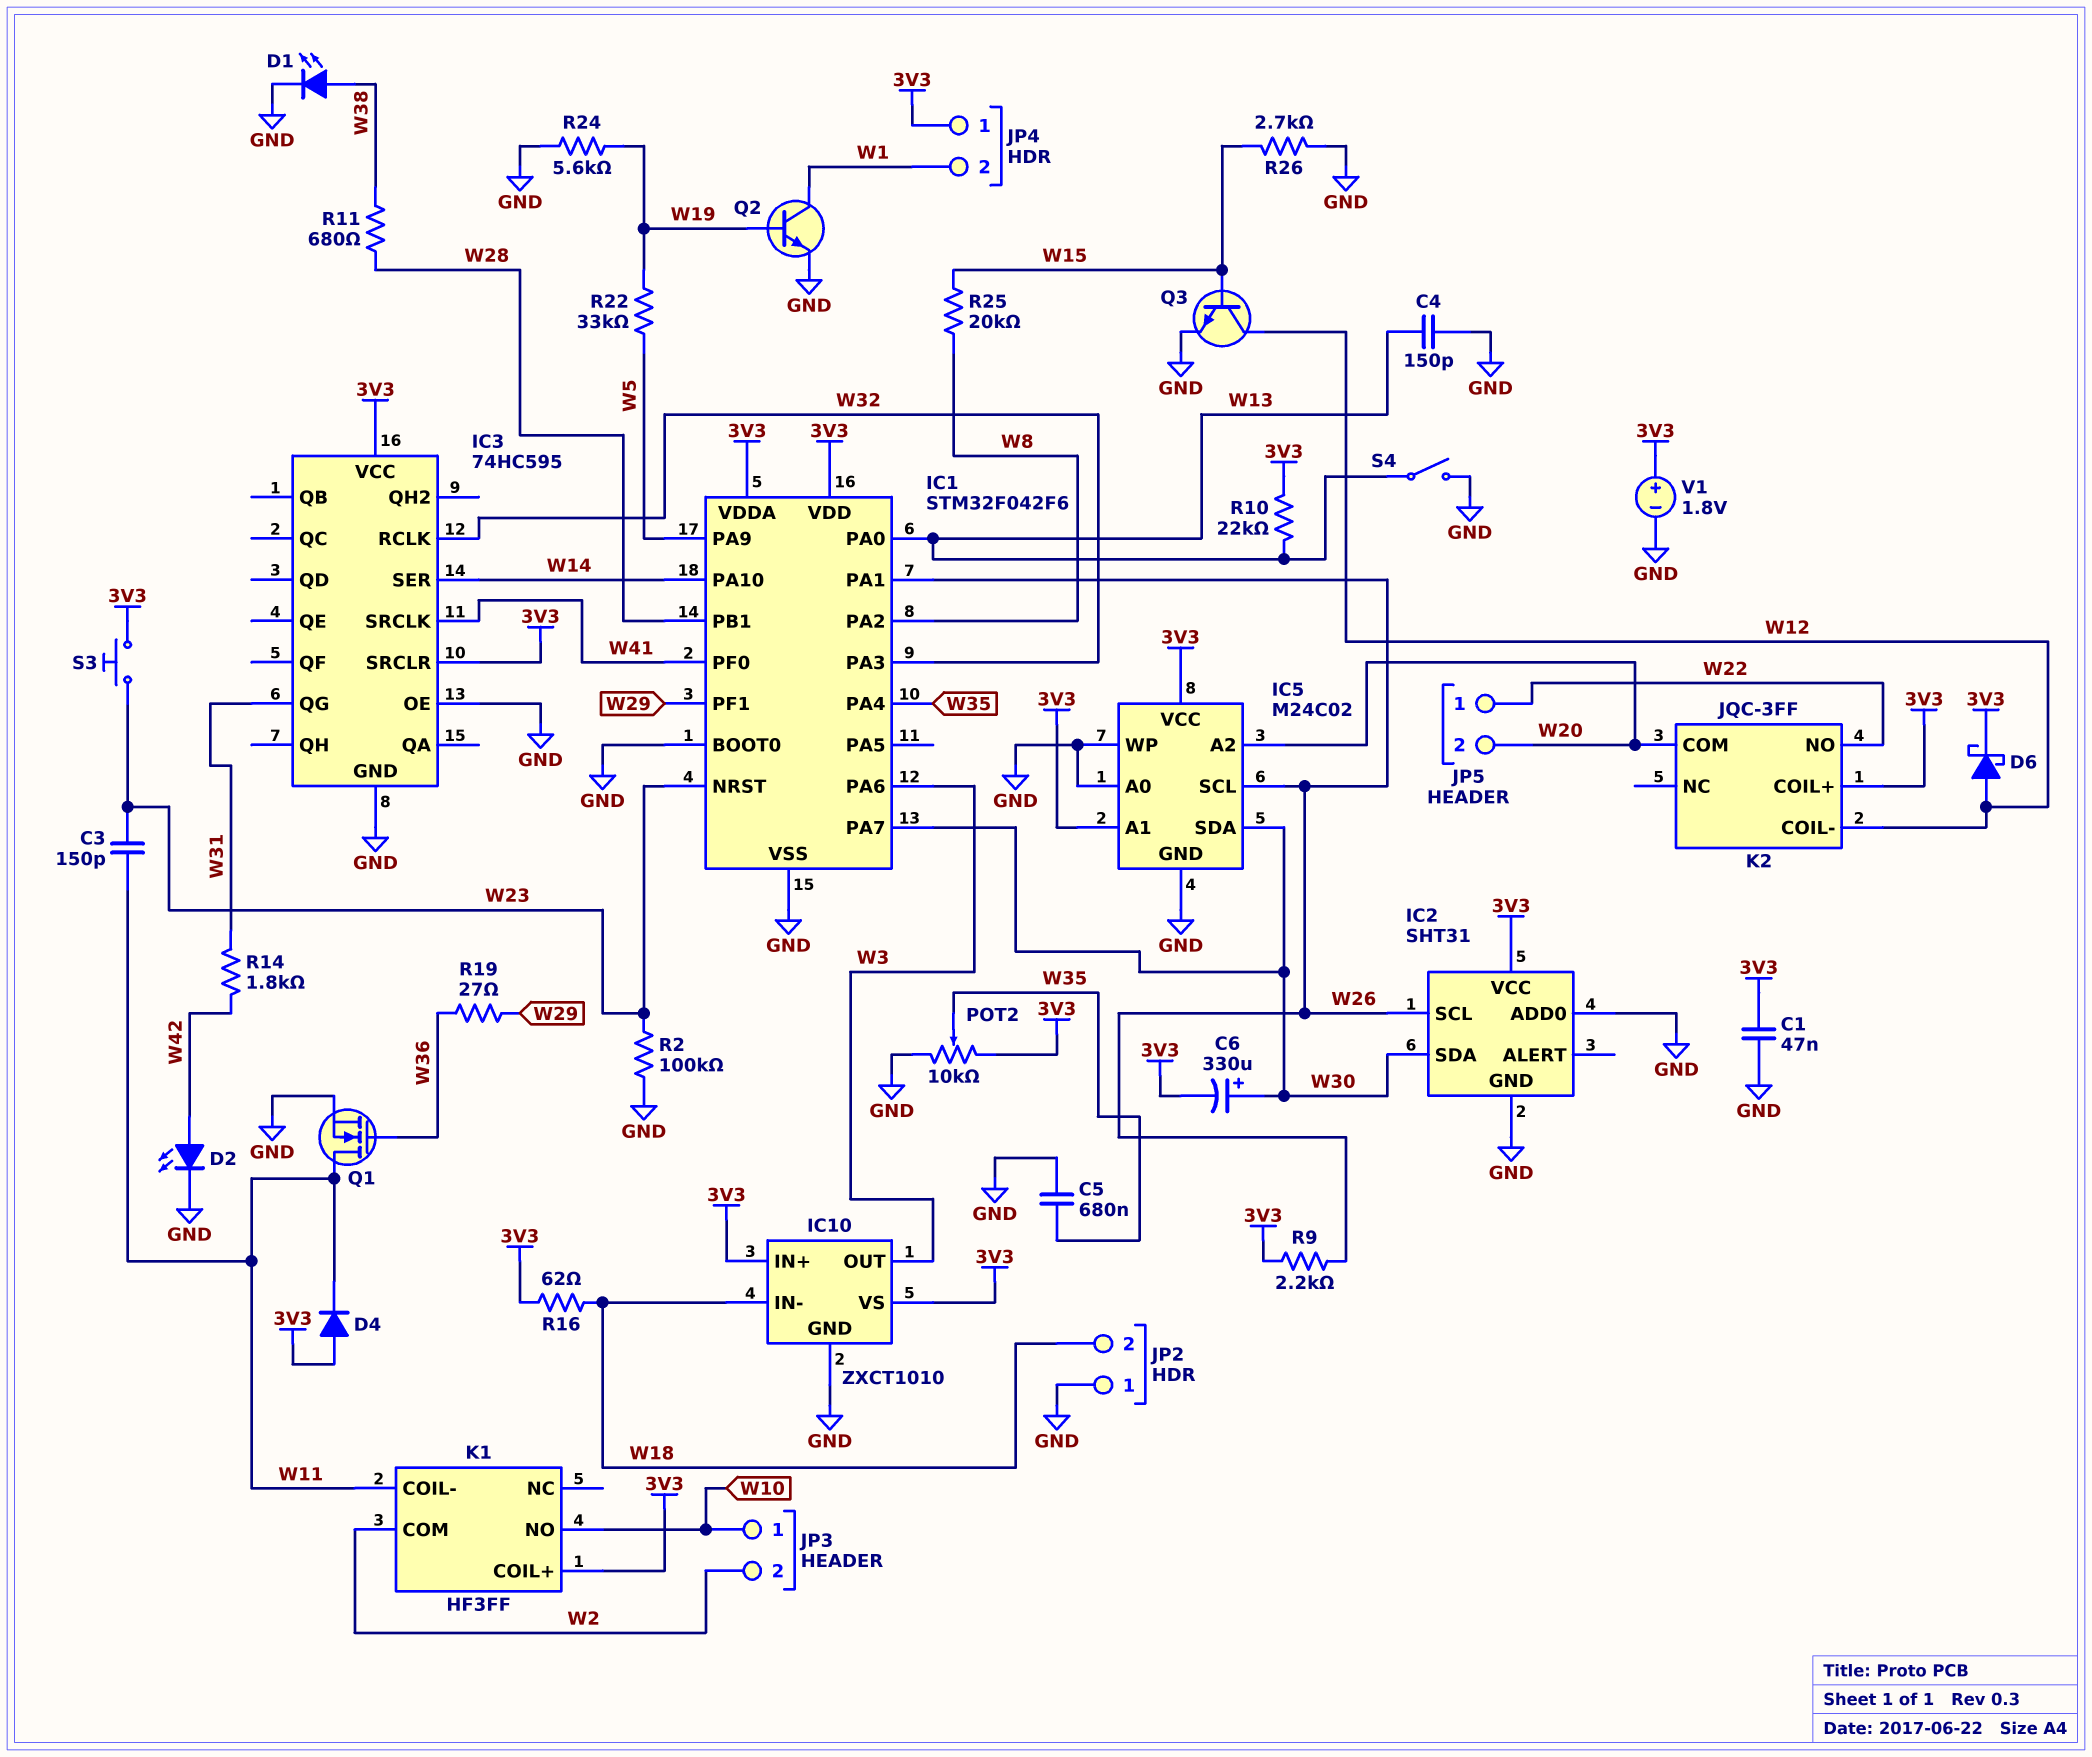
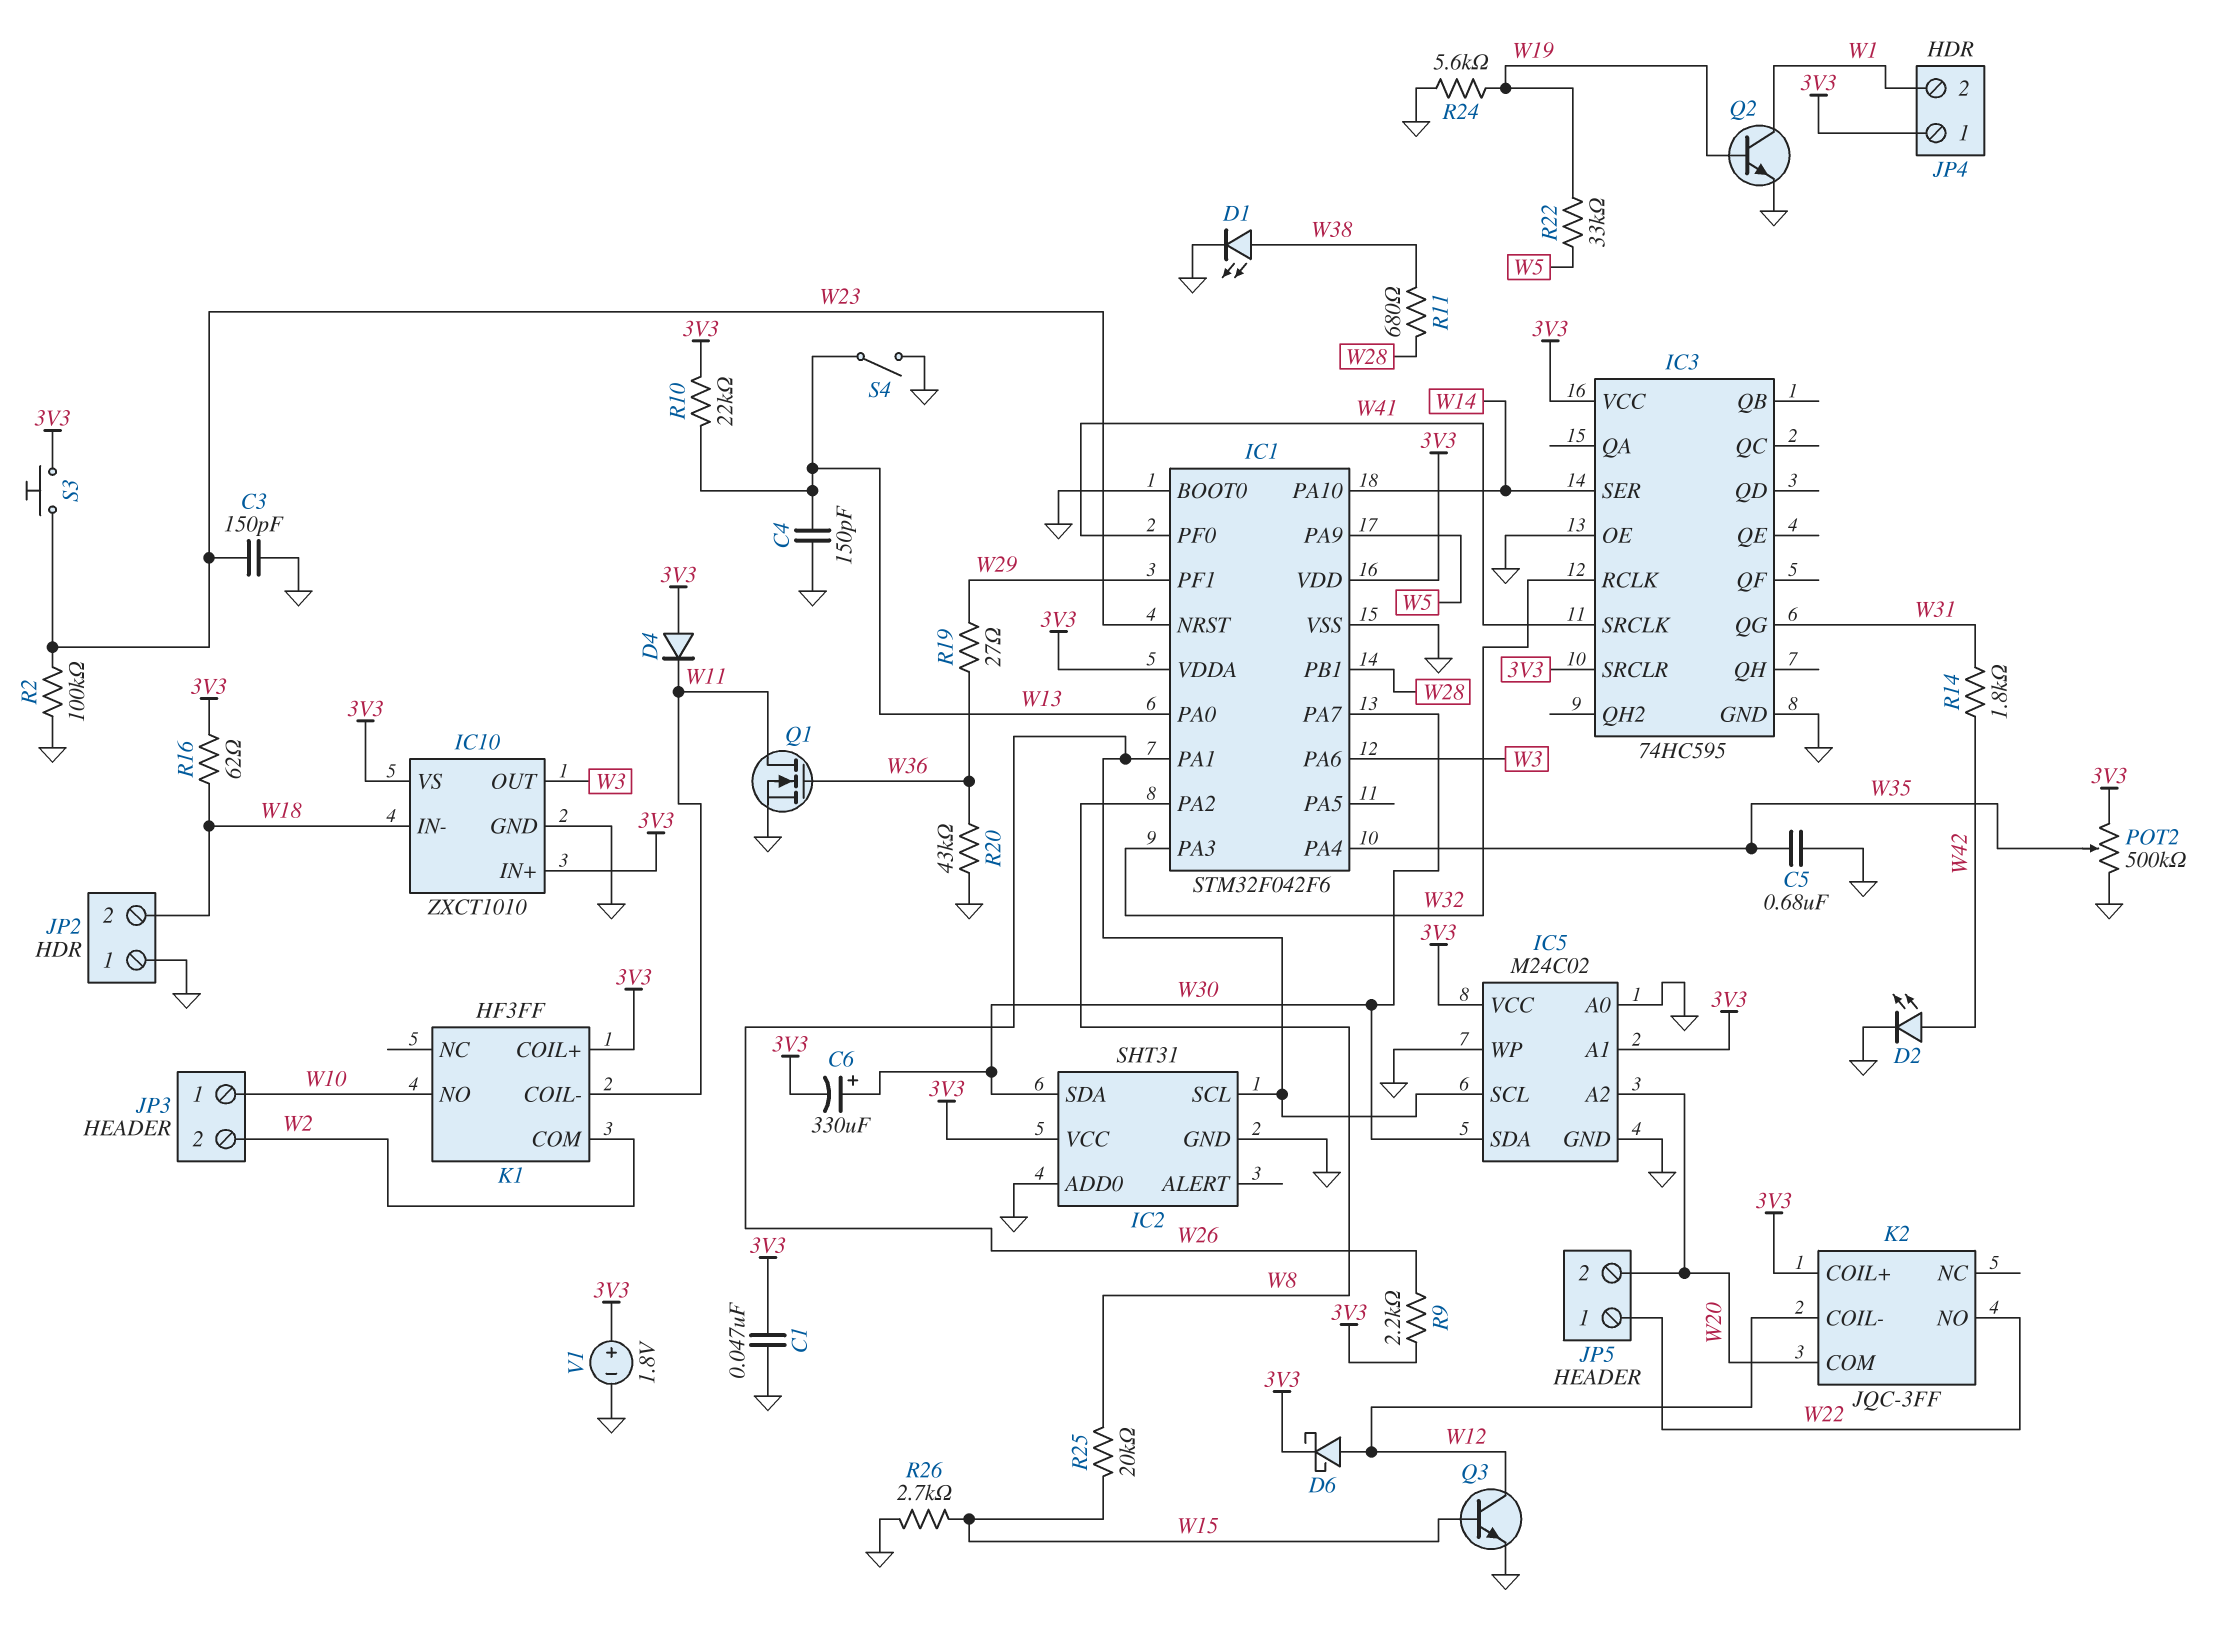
C3: 150pF (W11, W23) -> 150pF (GND, W23)
POT2: 10k (3V3, GND, wiper W35) -> 500k (3V3, GND, wiper W35)
R20: none -> 43k (GND, W36)

